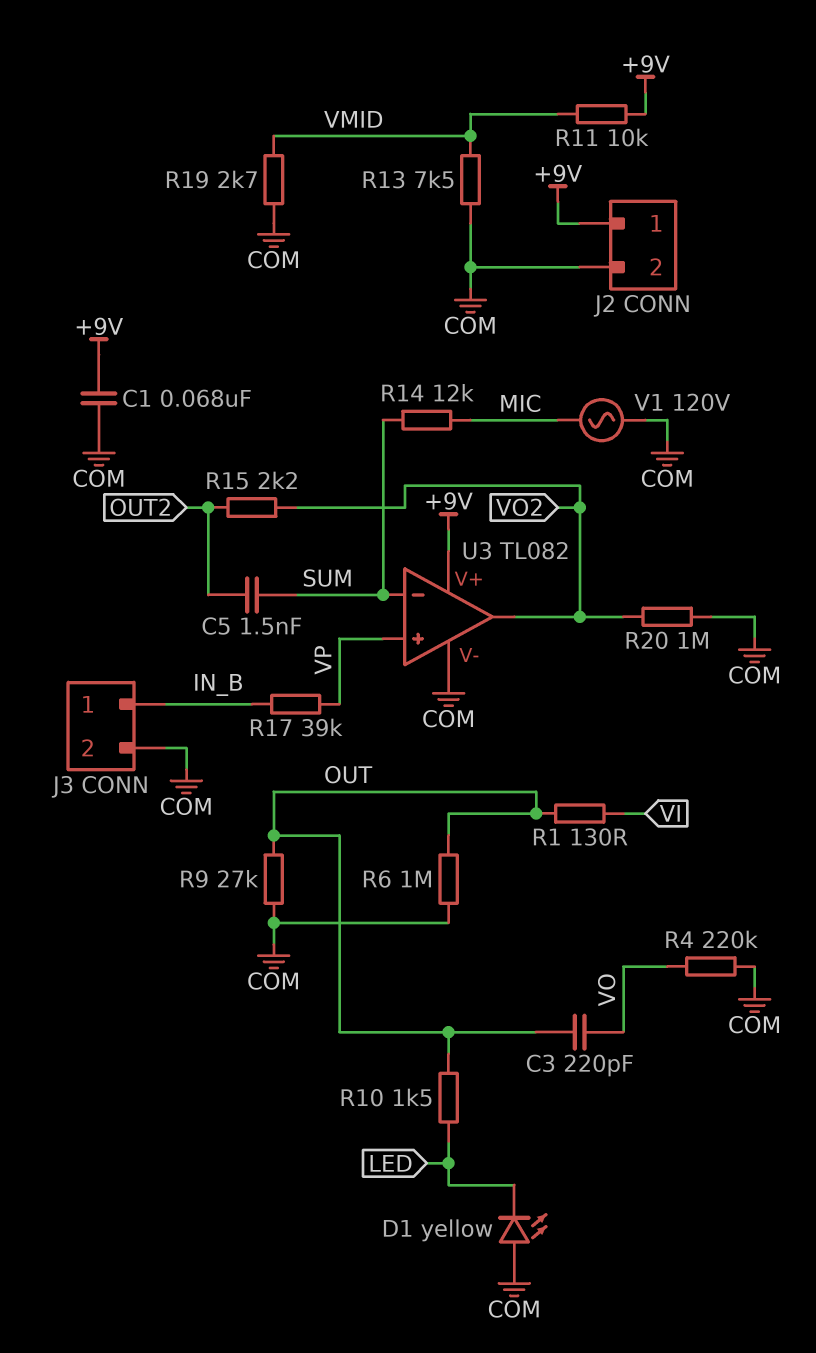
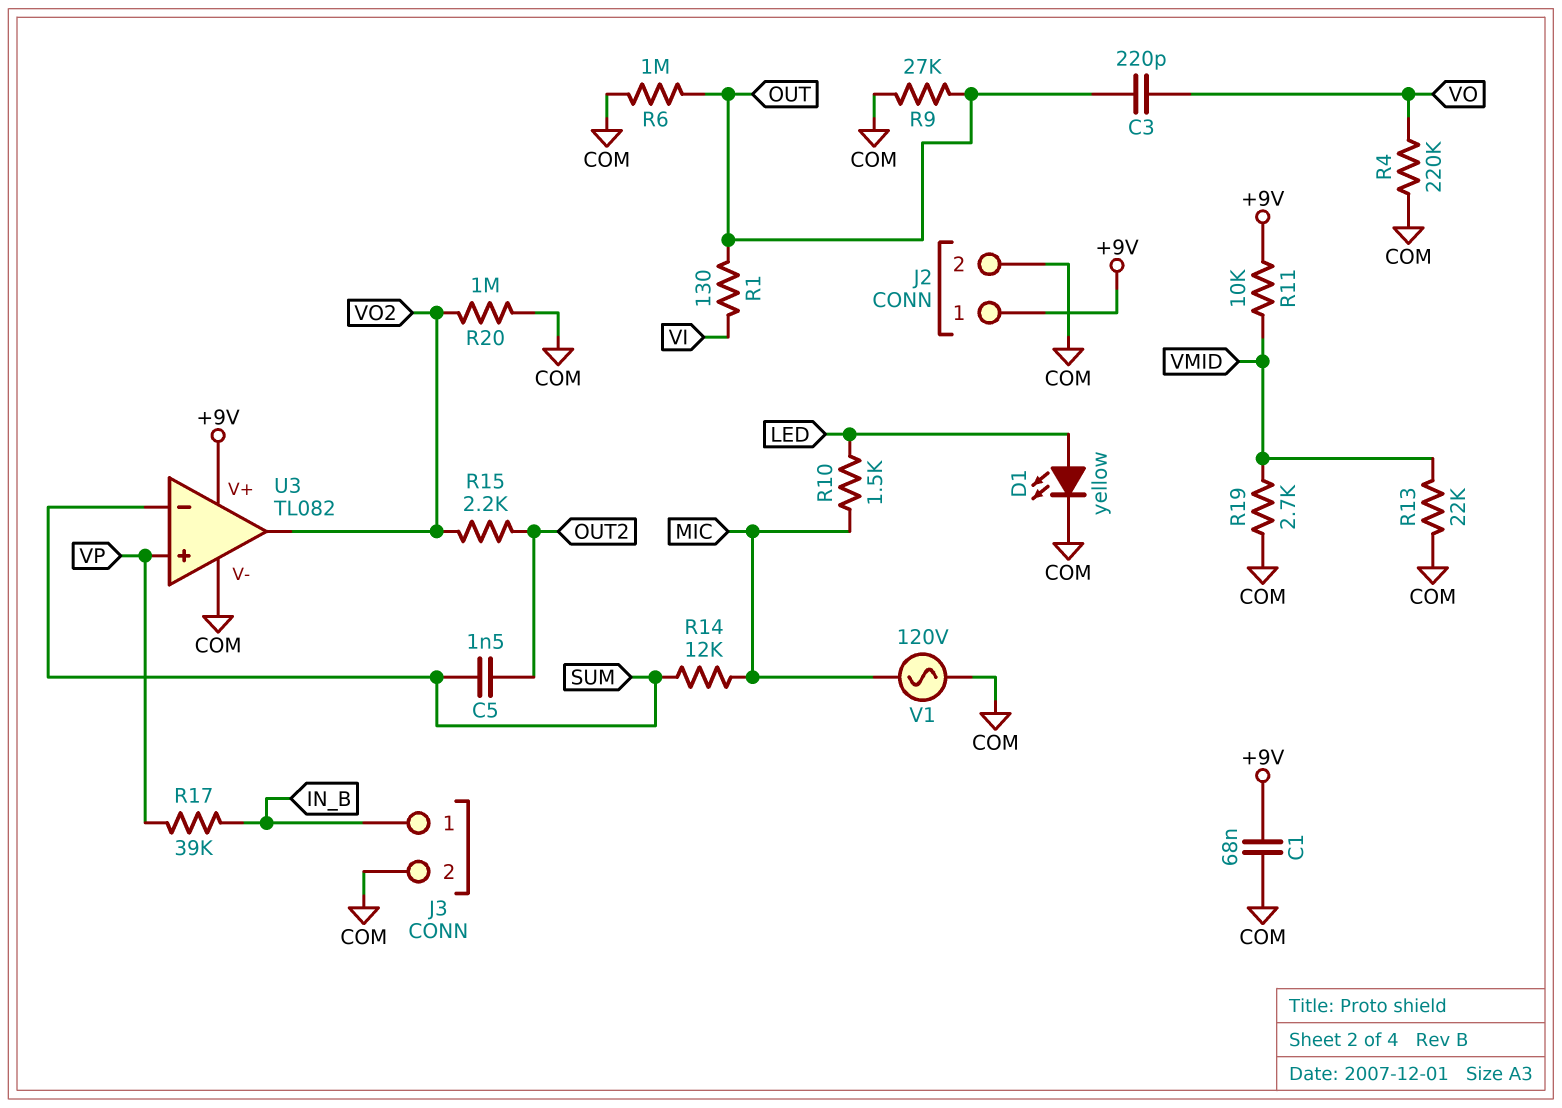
D1: LED yellow (A COM, K LED) -> LED yellow (A LED, K COM)
R10: 1.5k (LED, OUT) -> 1.5k (LED, MIC)
R13: 7.5k (COM, VMID) -> 22k (COM, VMID)

